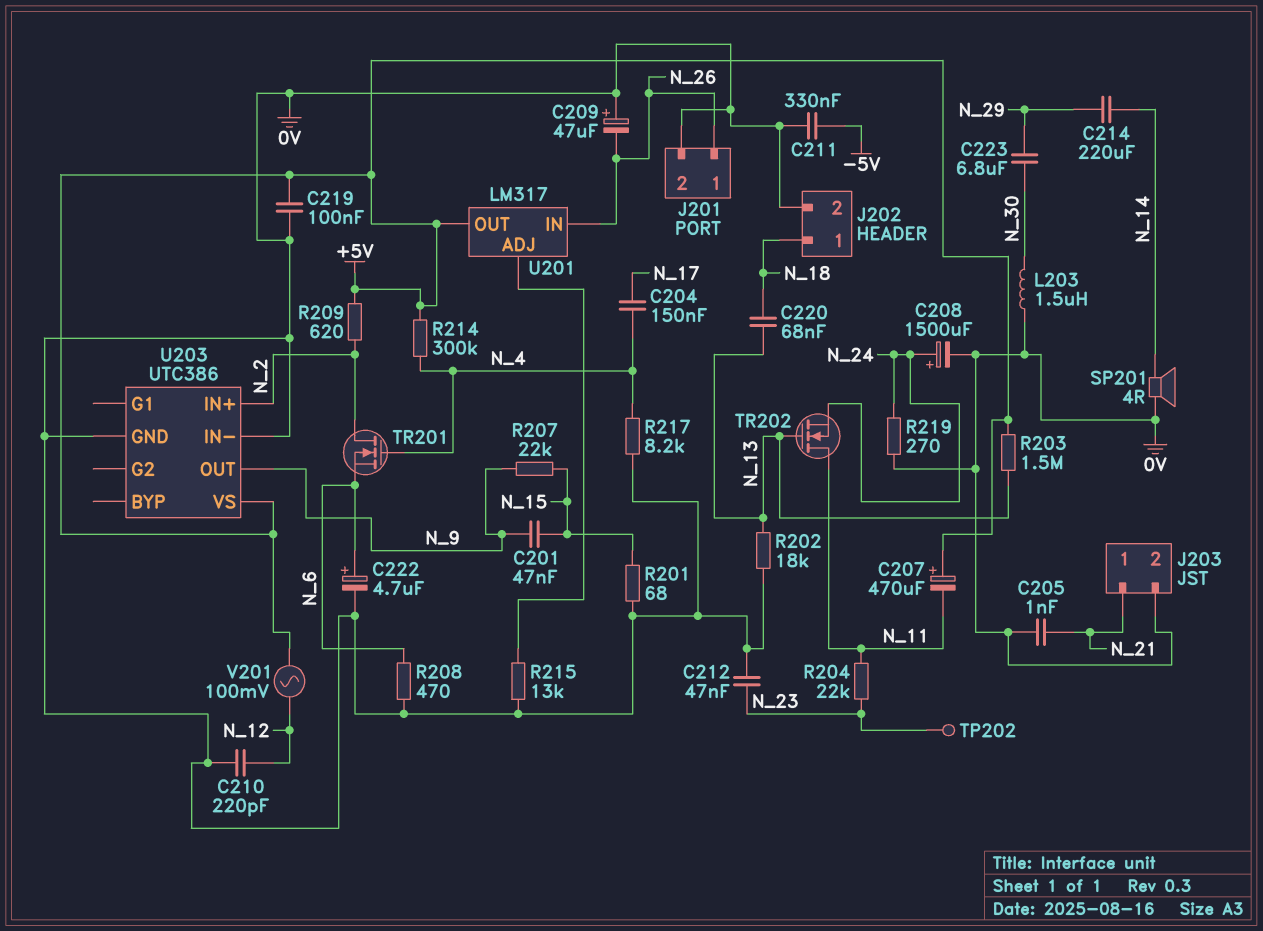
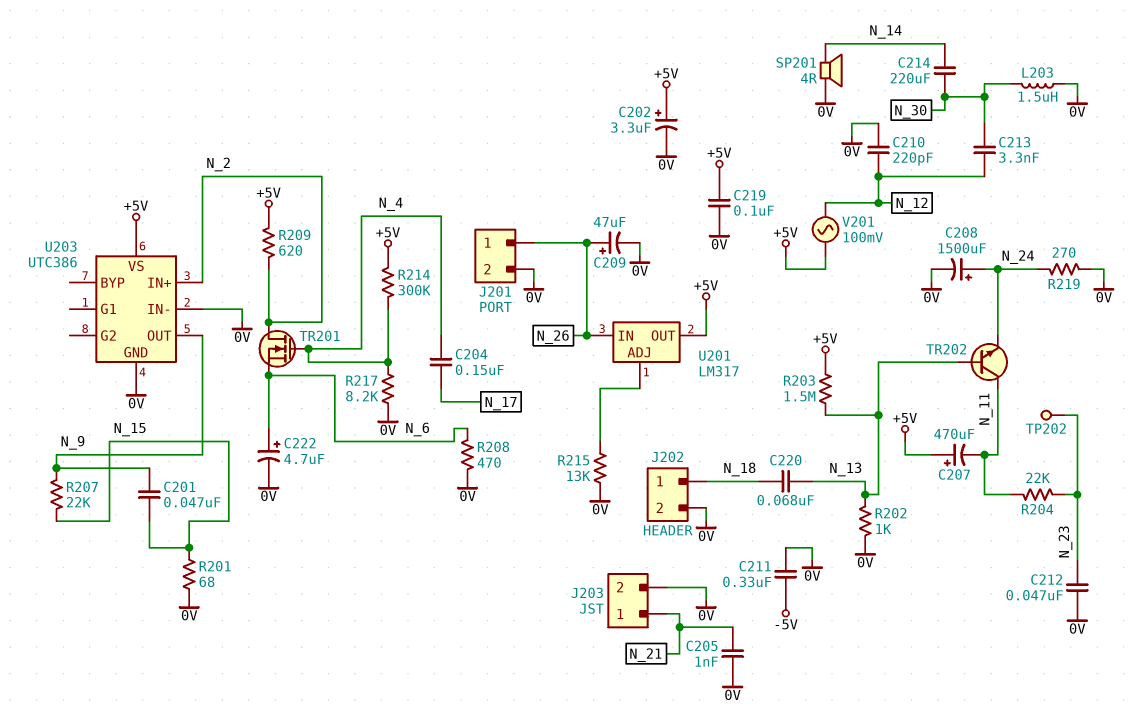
C202: none -> 3.3uF (plus +5V, minus 0V)
C209: 47uF (plus 0V, minus N_26) -> 47uF (plus N_26, minus 0V)
C213: none -> 3.3nF (N_12, N_30)
C214: 220uF (N_14, N_29) -> 220uF (N_14, N_30)
C223: 6.8uF (N_29, N_30) -> none
R202: 18k (0V, N_13) -> 1k (0V, N_13)
TR202: NMOS (G N_13, D N_11, S N_24) -> NPN (B N_13, C N_11, E N_24)

